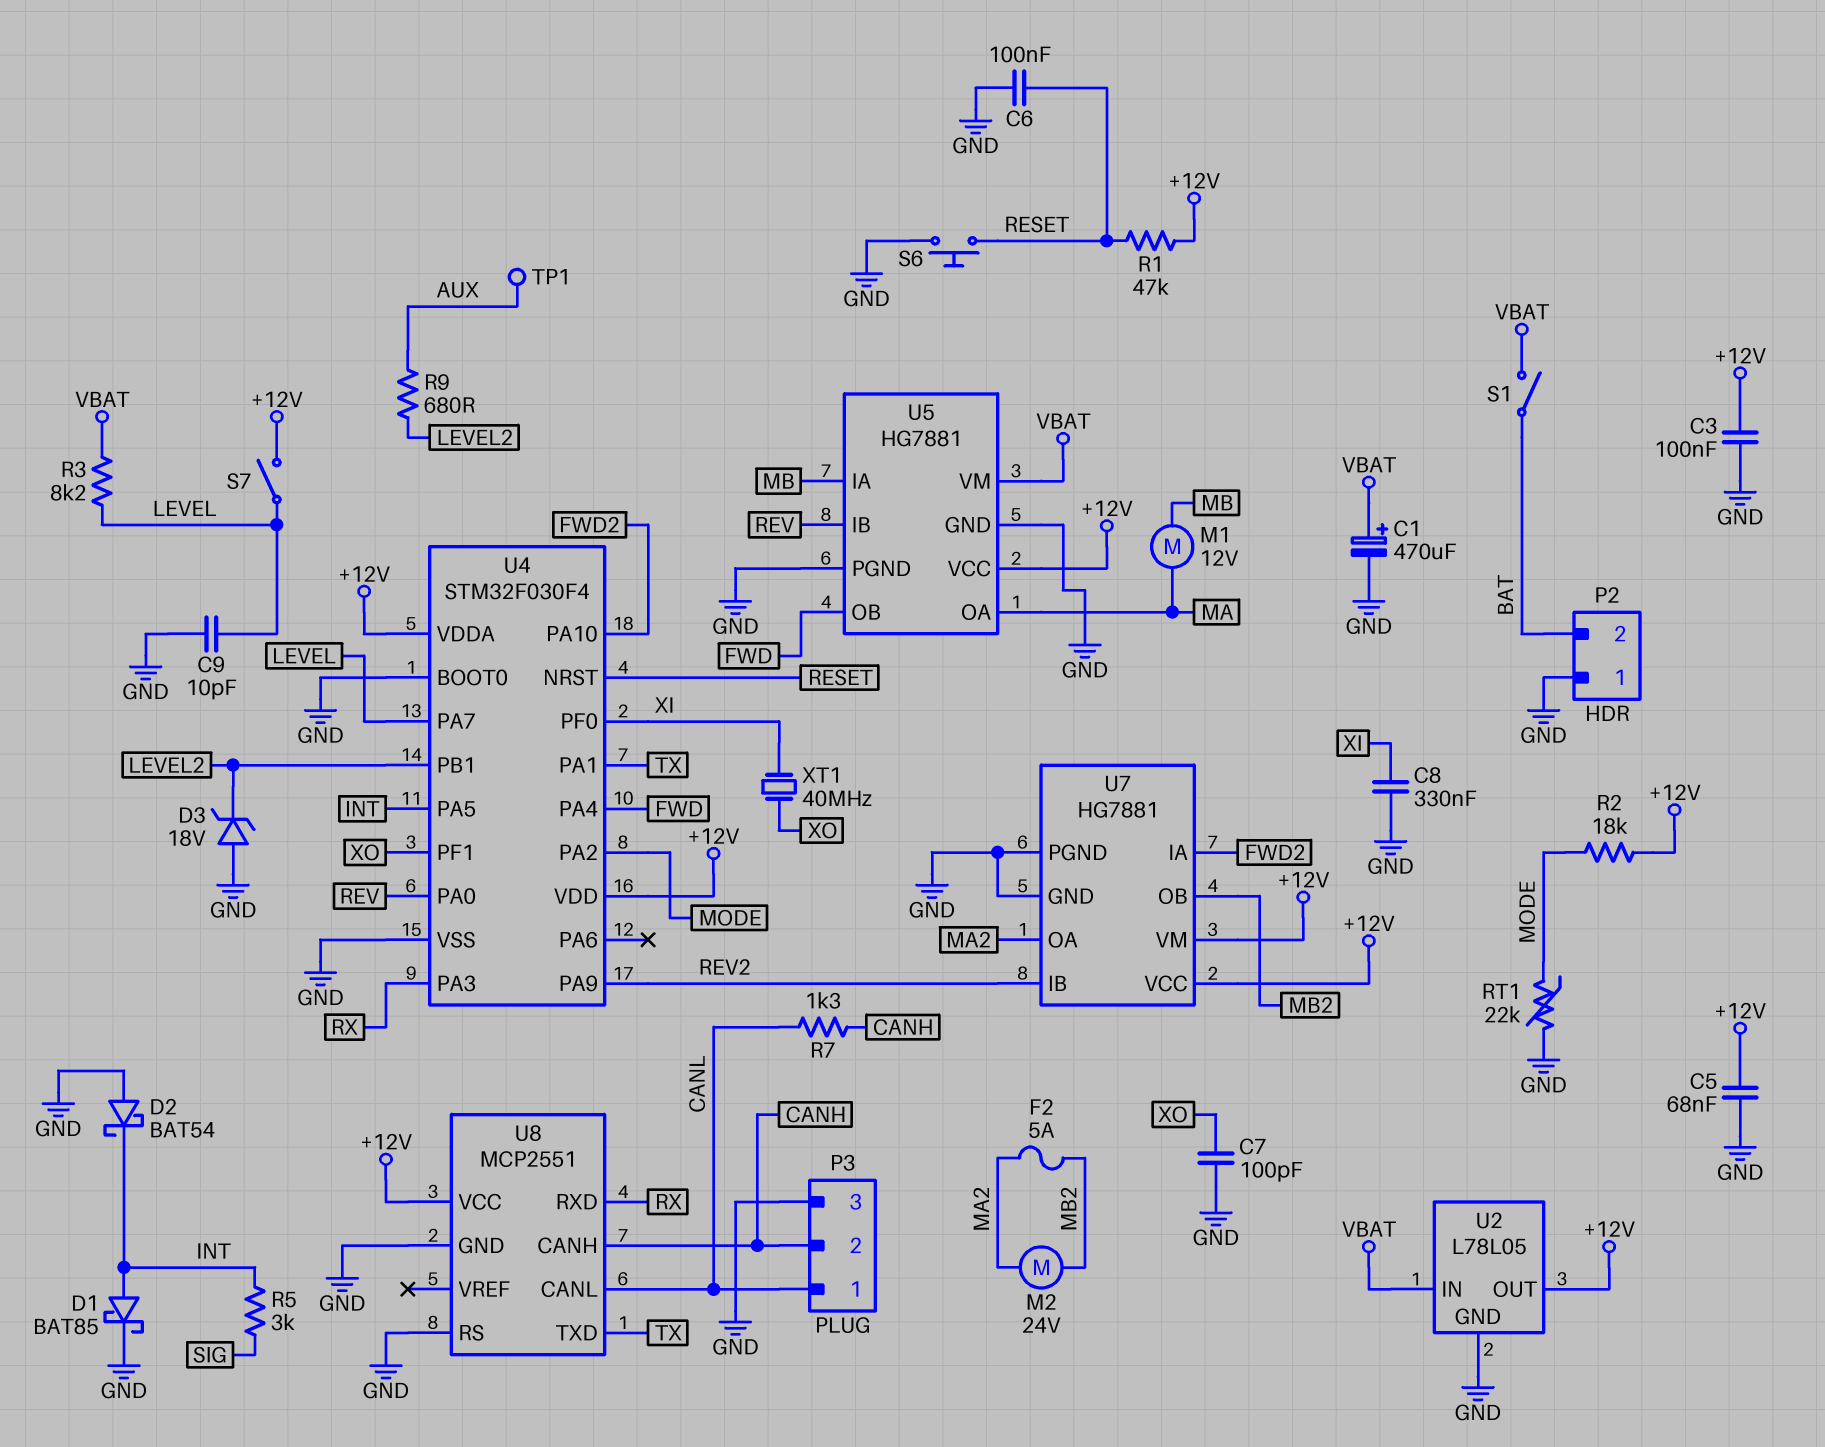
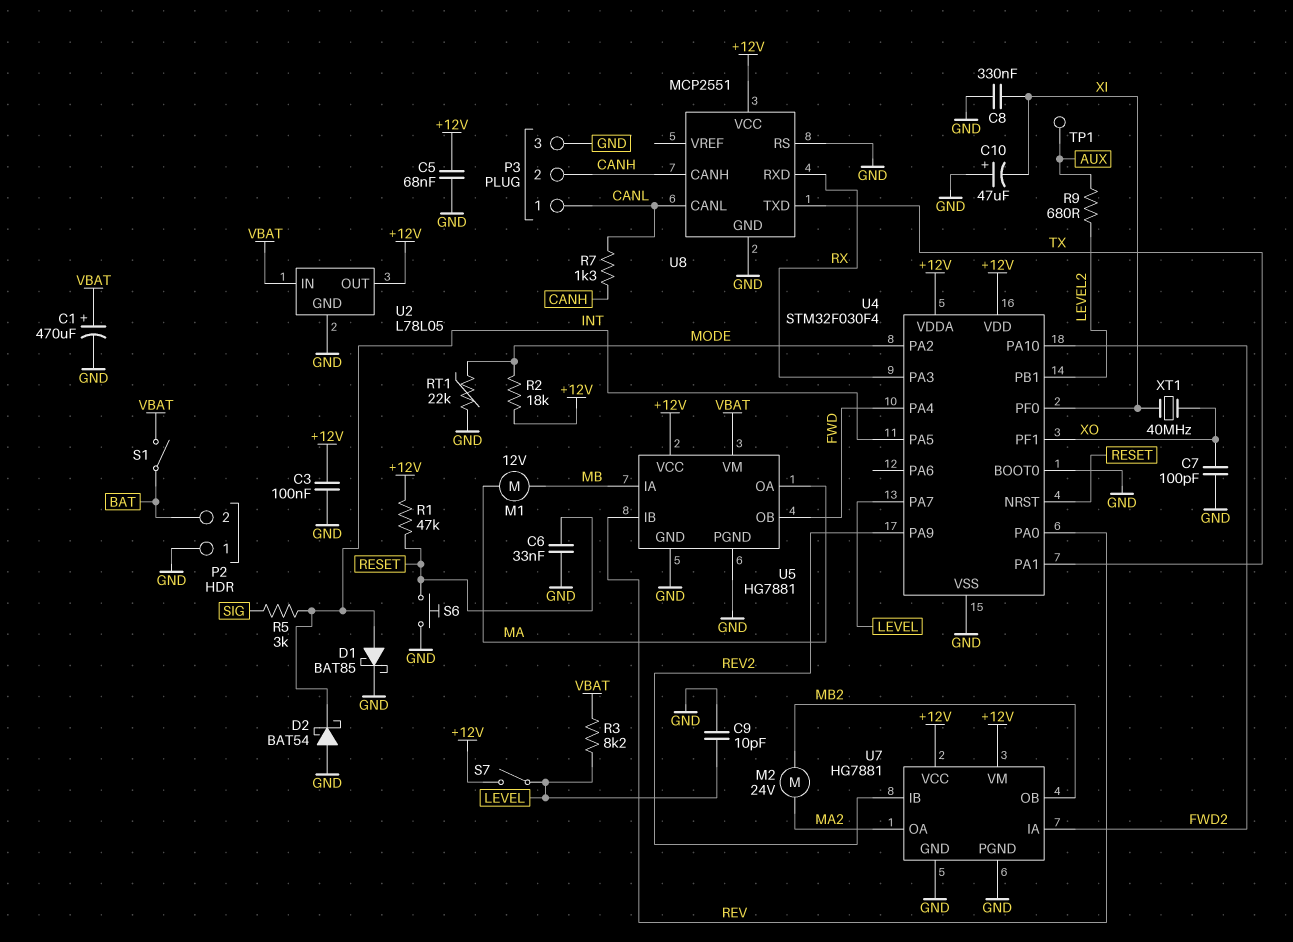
C6: 100nF (GND, RESET) -> 33nF (GND, RESET)
C10: none -> 47uF (plus GND, minus XI)
D3: zener 18V (A GND, K LEVEL2) -> none
F2: 5A (MA2, MB2) -> none

